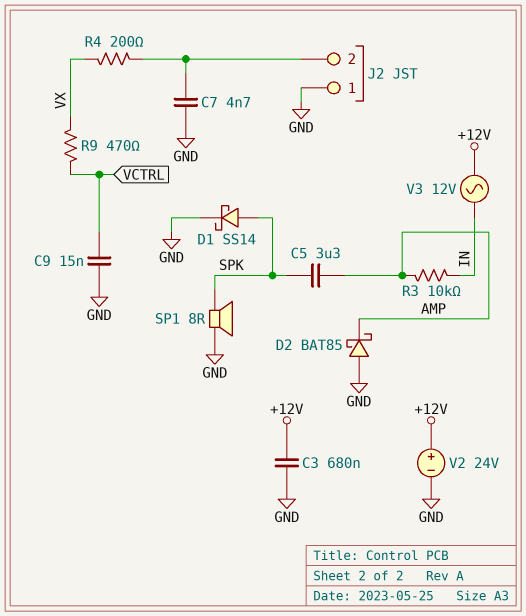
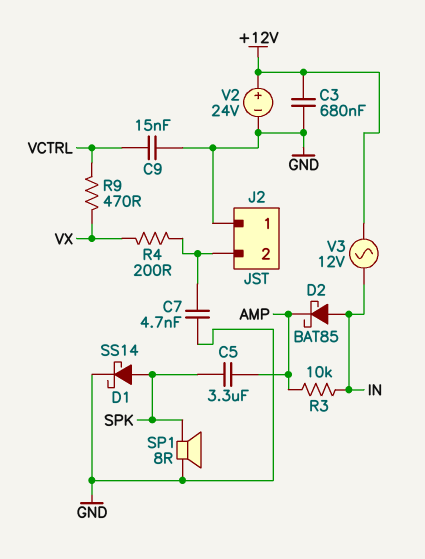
D2: schottky BAT85 (A GND, K AMP) -> schottky BAT85 (A IN, K AMP)

